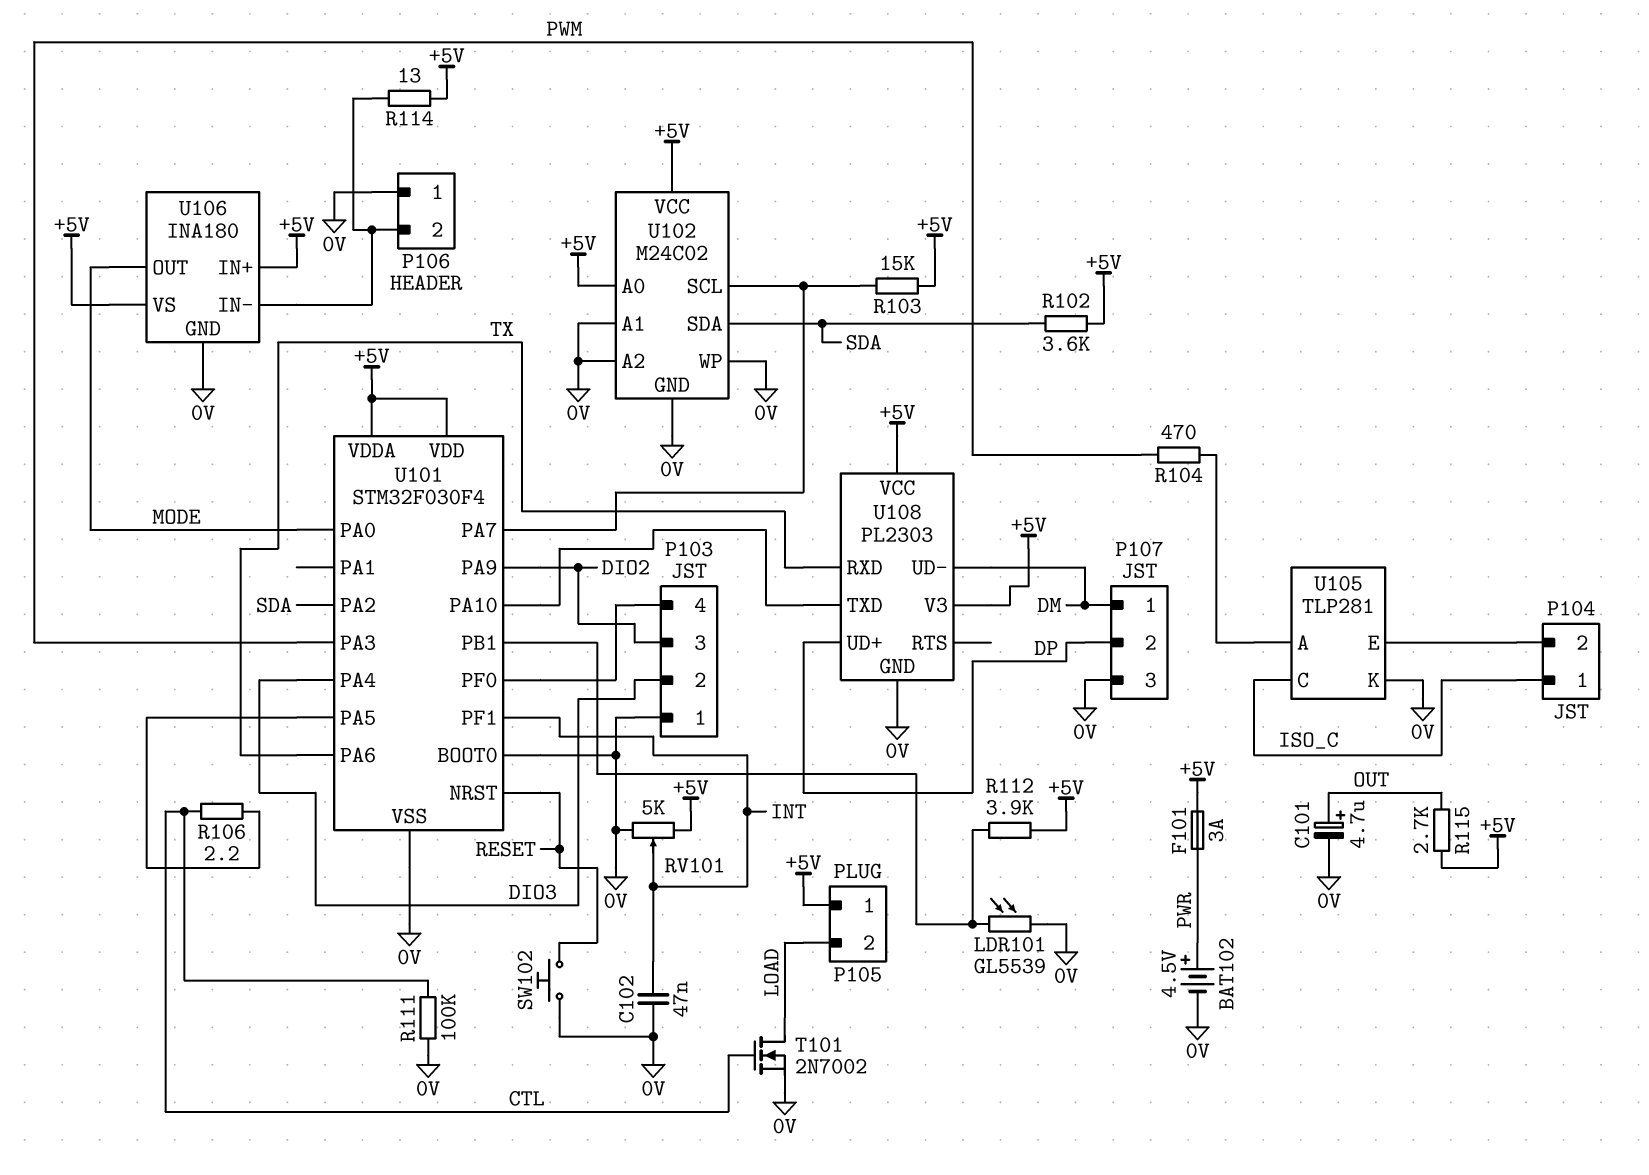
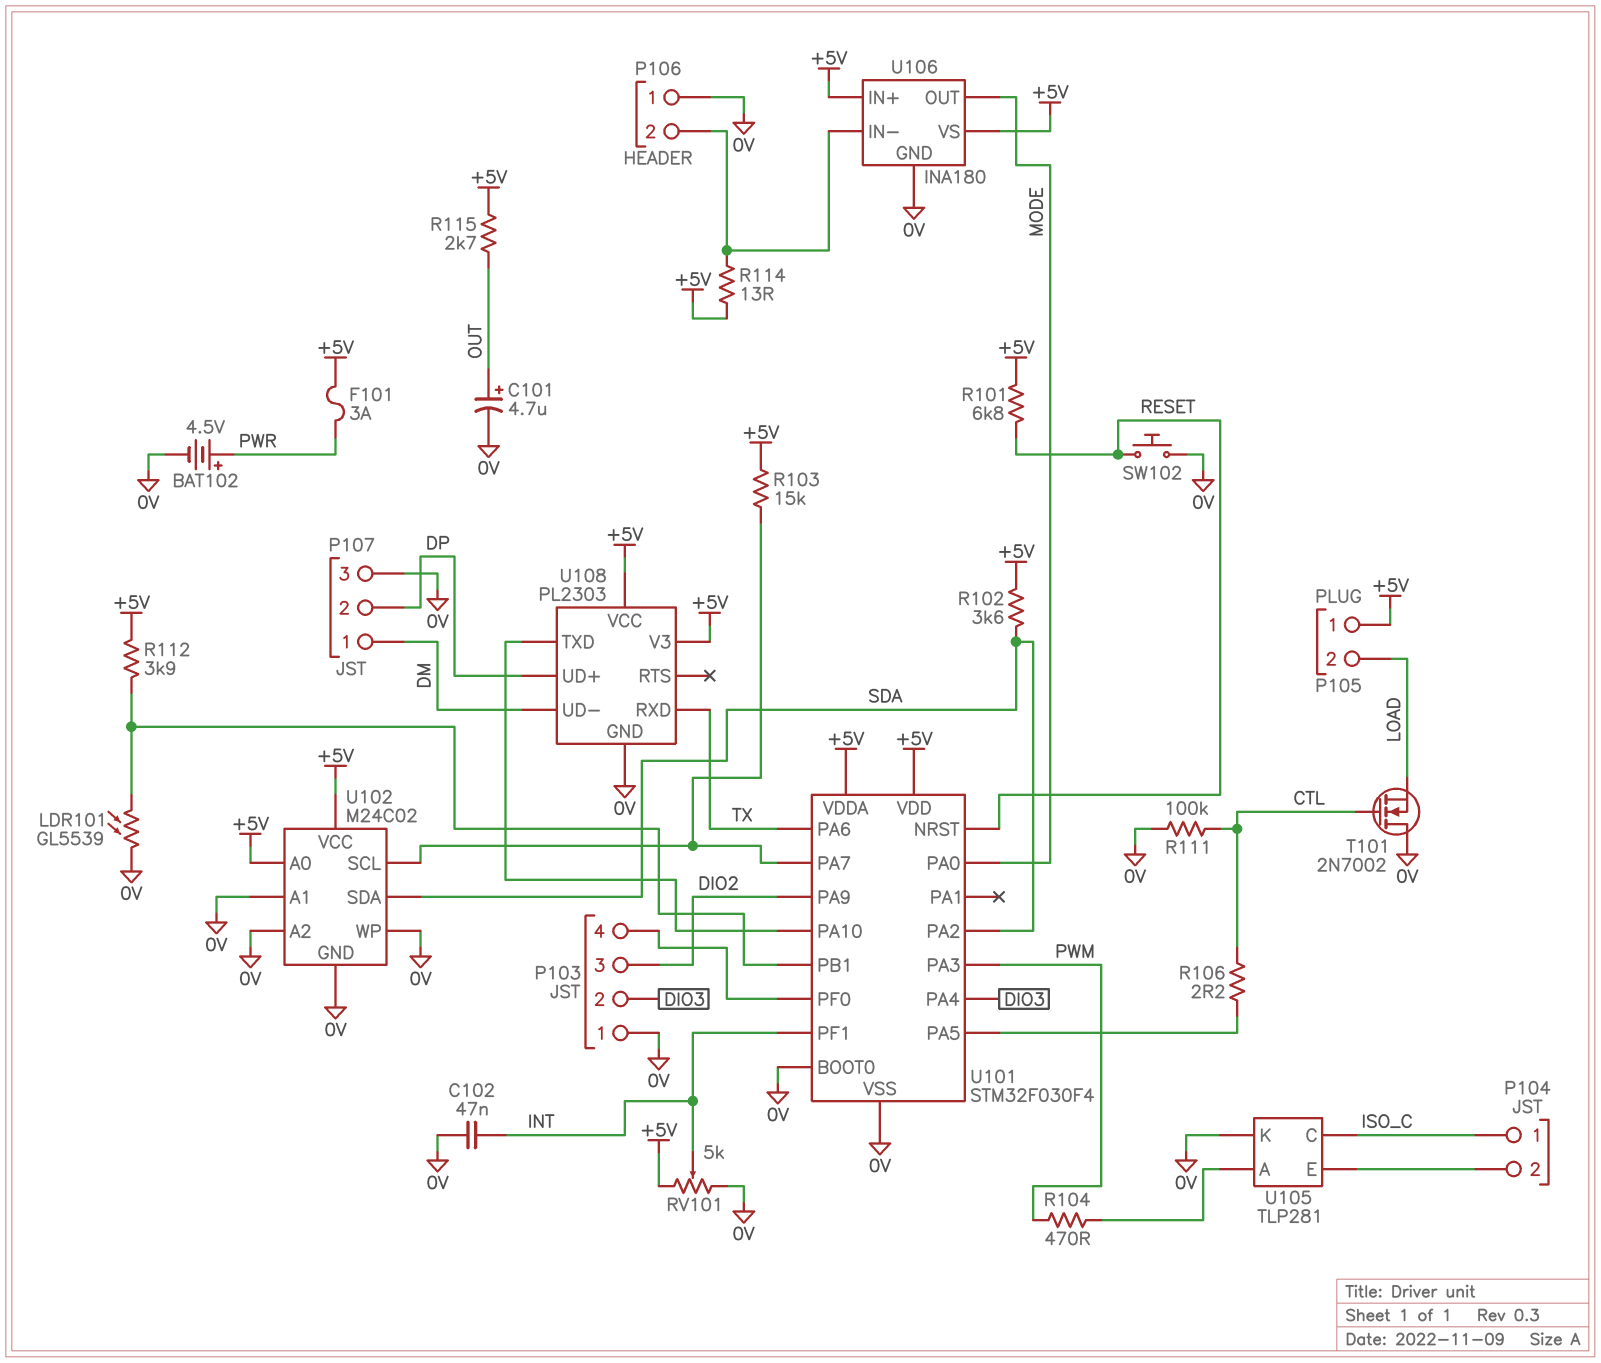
R101: none -> 6.8k (+5V, RESET)
T101: NMOS 2N7002 (G CTL, D LOAD, S 0V) -> NMOS 2N7002 (G CTL, D 0V, S LOAD)

